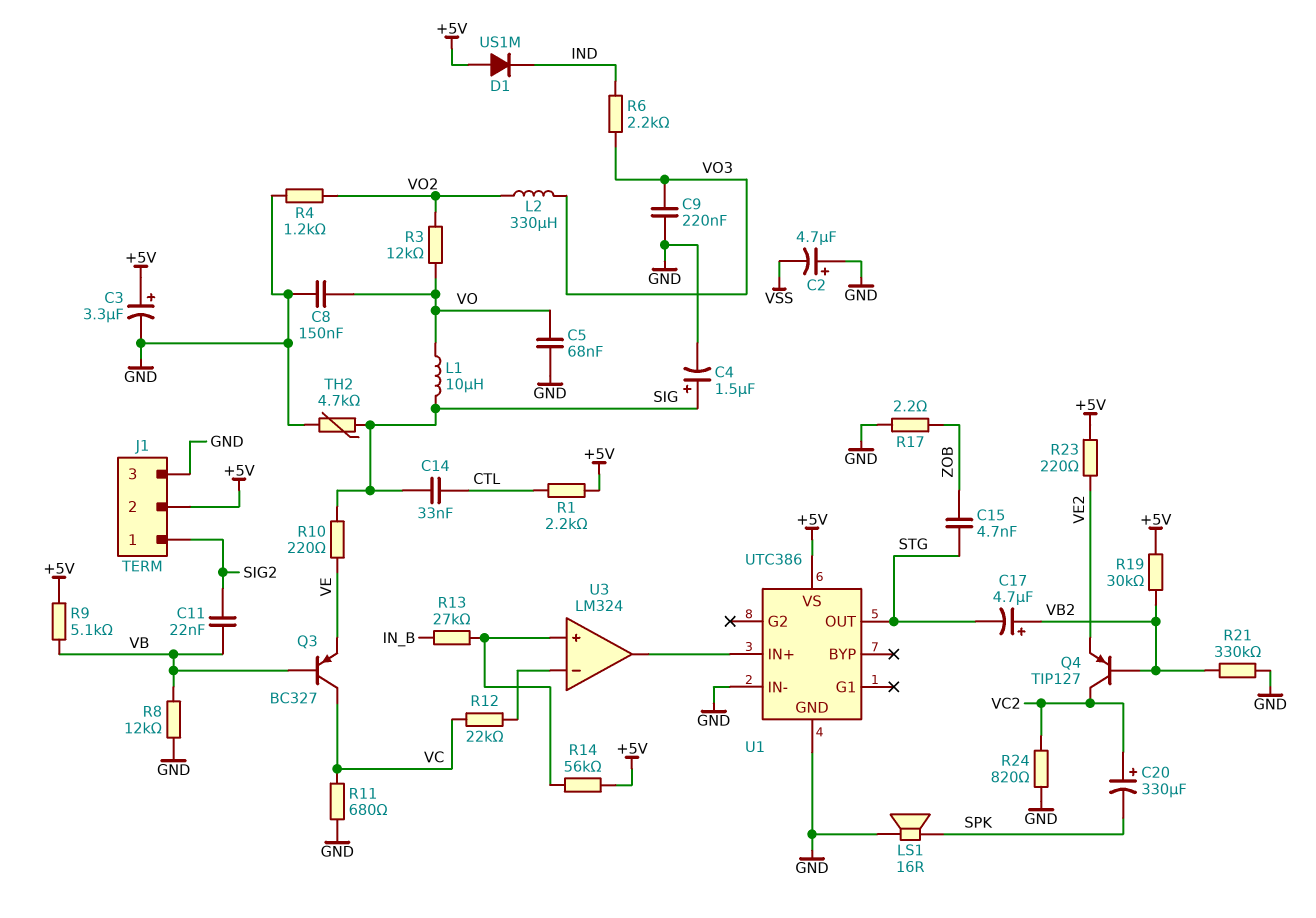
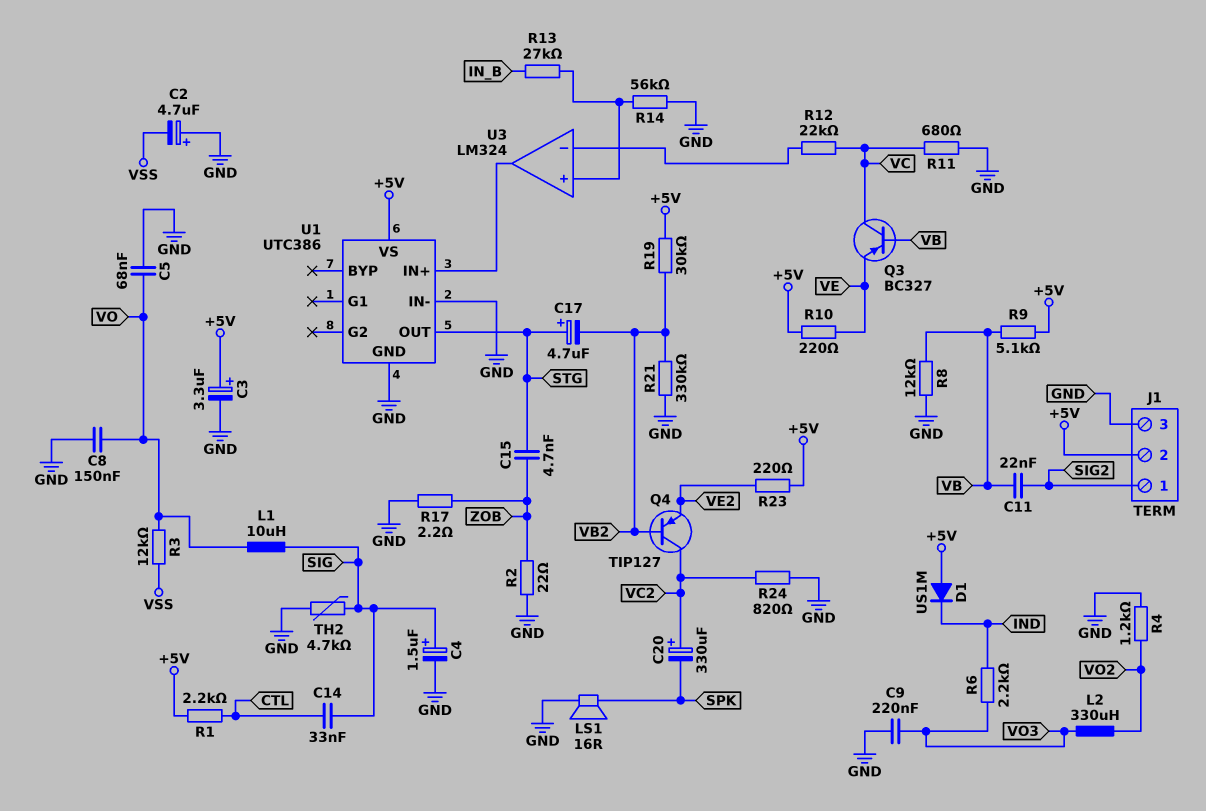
C17: 4.7uF (plus VB2, minus STG) -> 4.7uF (plus STG, minus VB2)
R2: none -> 22 (GND, ZOB)
R3: 12k (VO, VO2) -> 12k (VO, VSS)
R10: 220 (SIG, VE) -> 220 (+5V, VE)
R14: 56k (+5V, U3/in+) -> 56k (GND, U3/in+)

